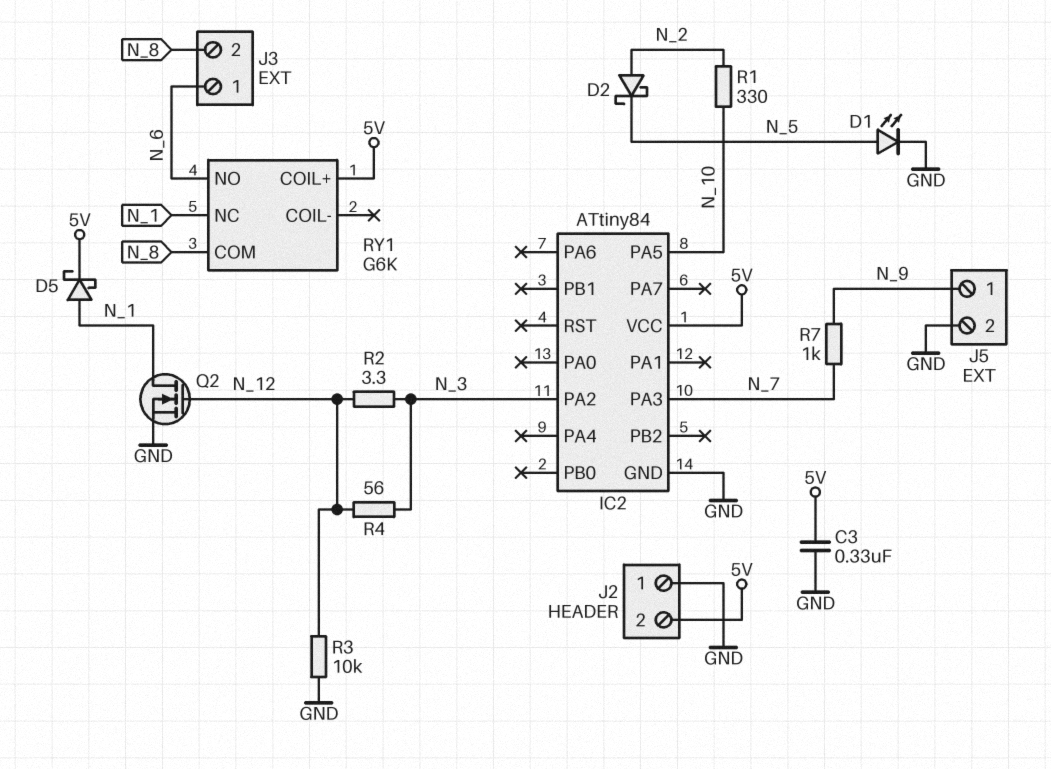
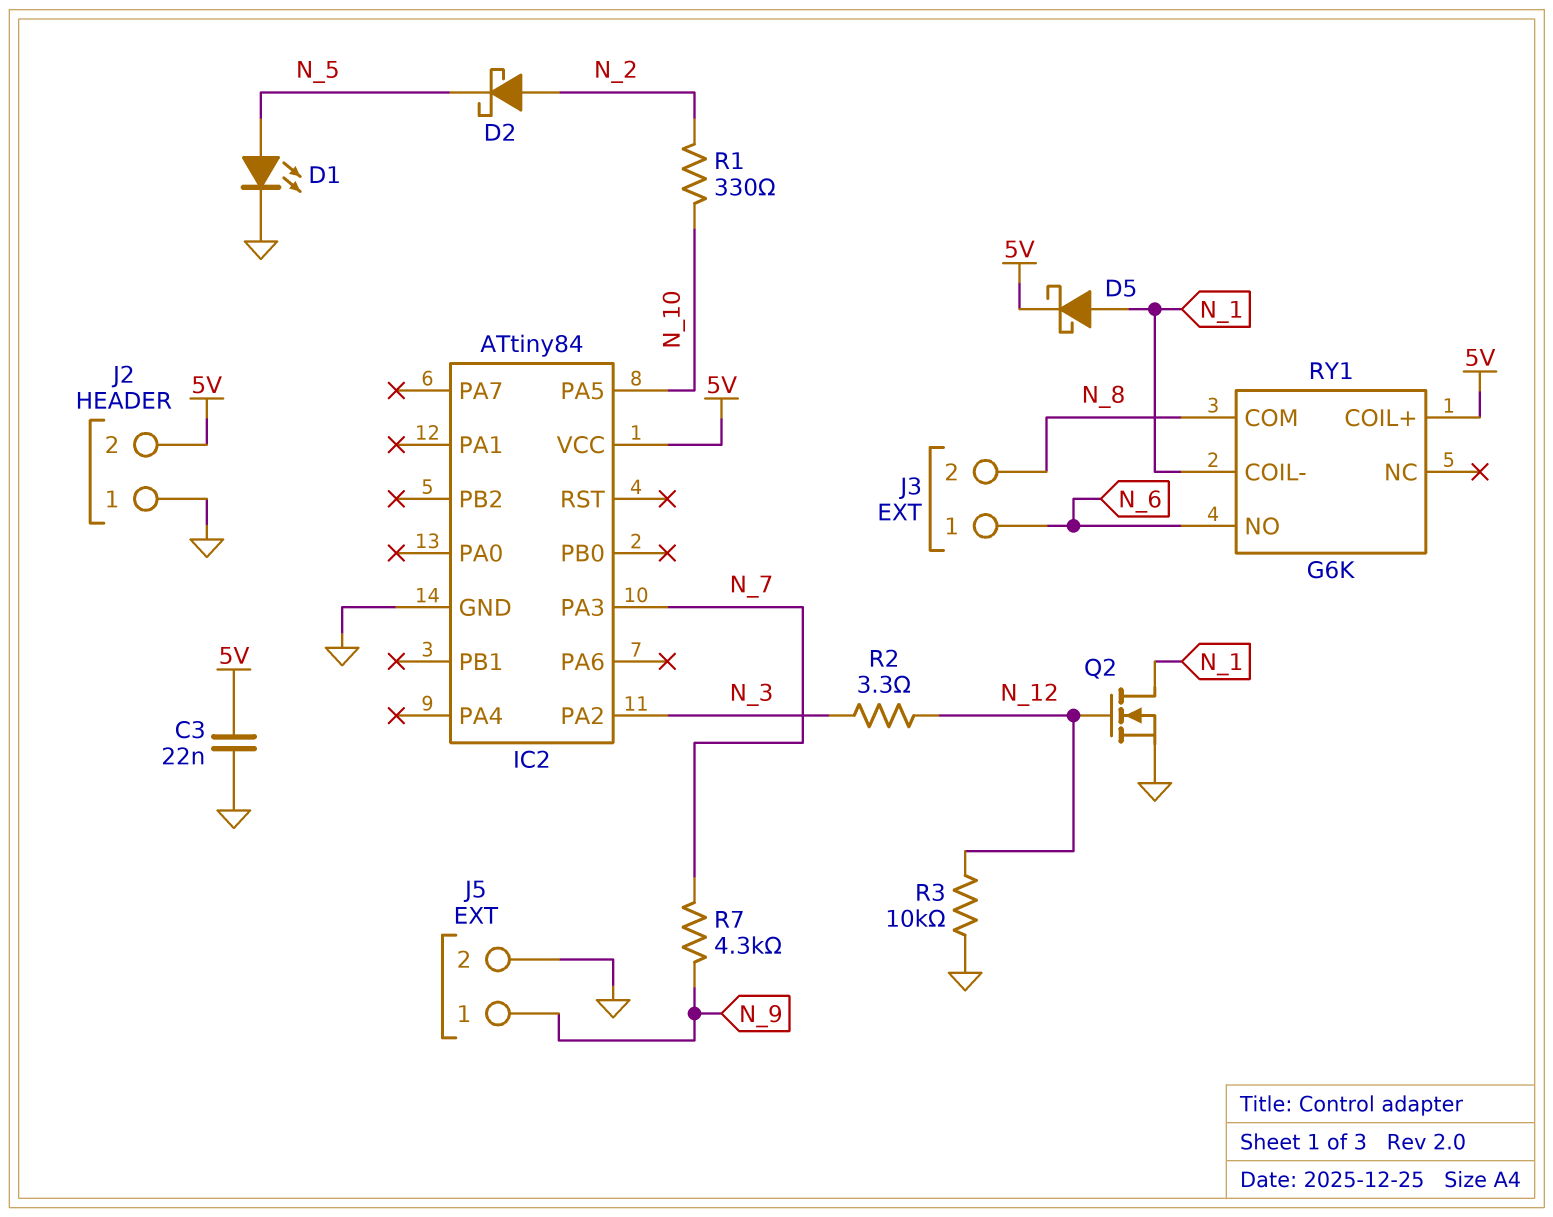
C3: 330nF (5V, GND) -> 22nF (5V, GND)
R4: 56 (N_3, N_12) -> none
R7: 1k (N_7, N_9) -> 4.3k (N_7, N_9)
RY1 pin COIL-: none -> N_1
RY1 pin NC: N_1 -> none

